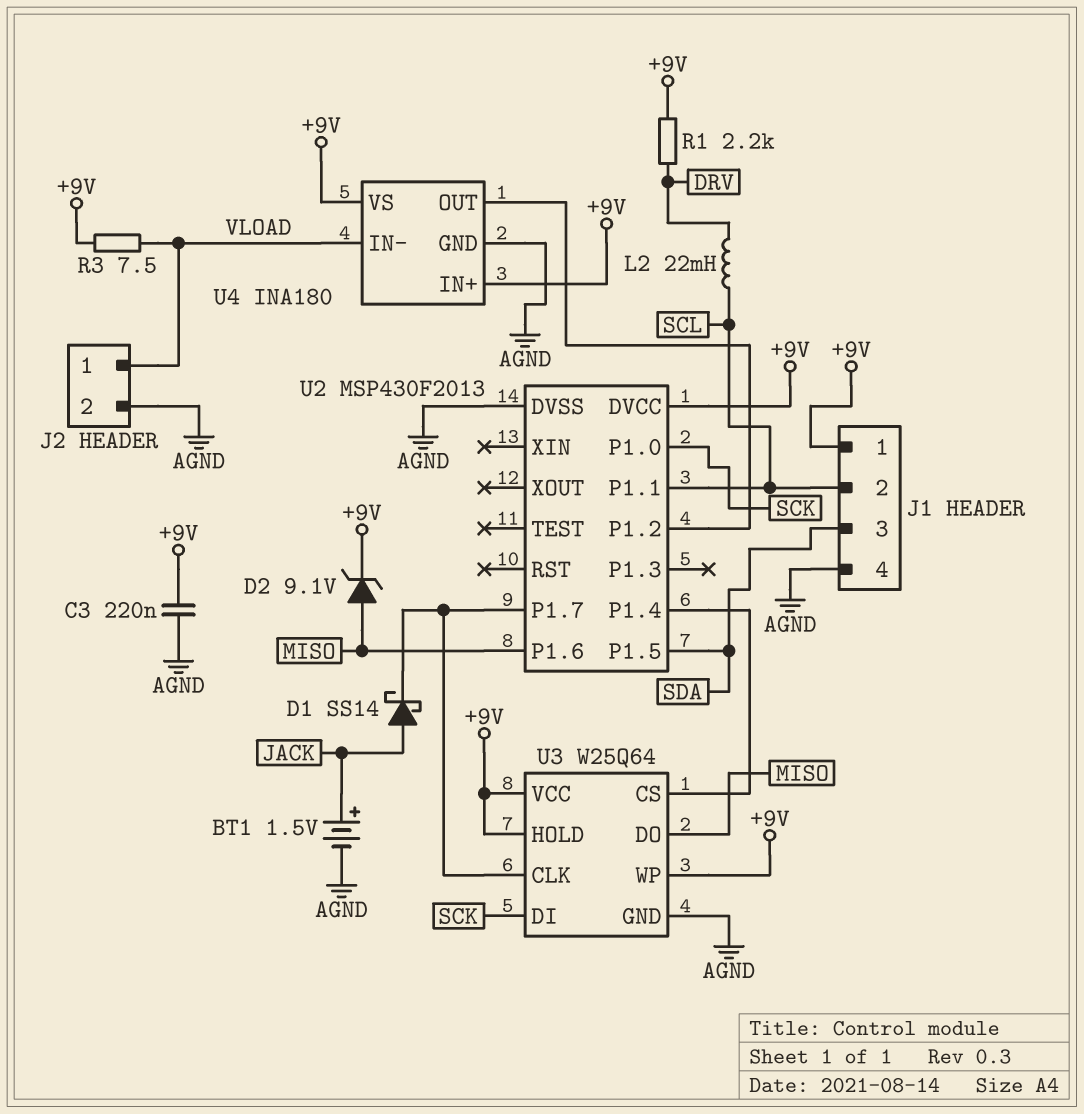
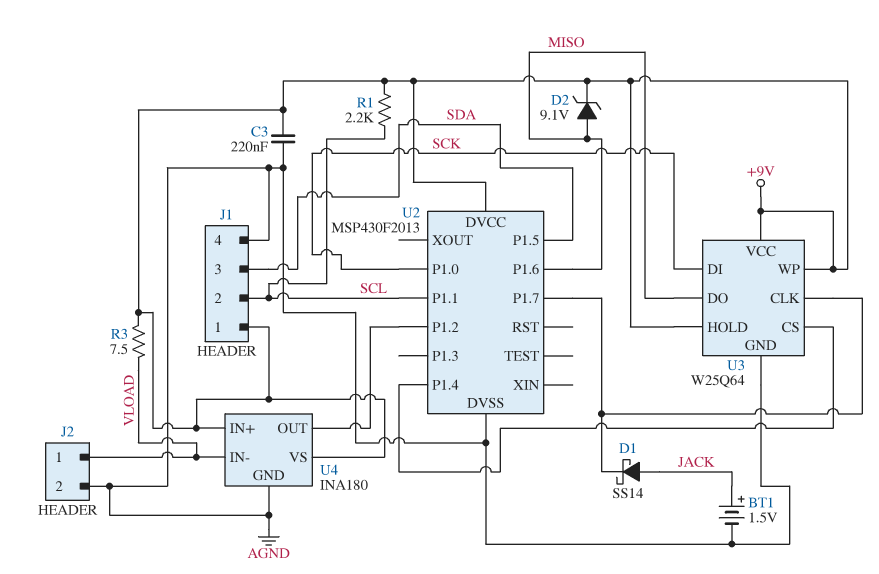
L2: 22mH (DRV, SCL) -> none
R1: 2.2k (+9V, DRV) -> 2.2k (+9V, SCL)

